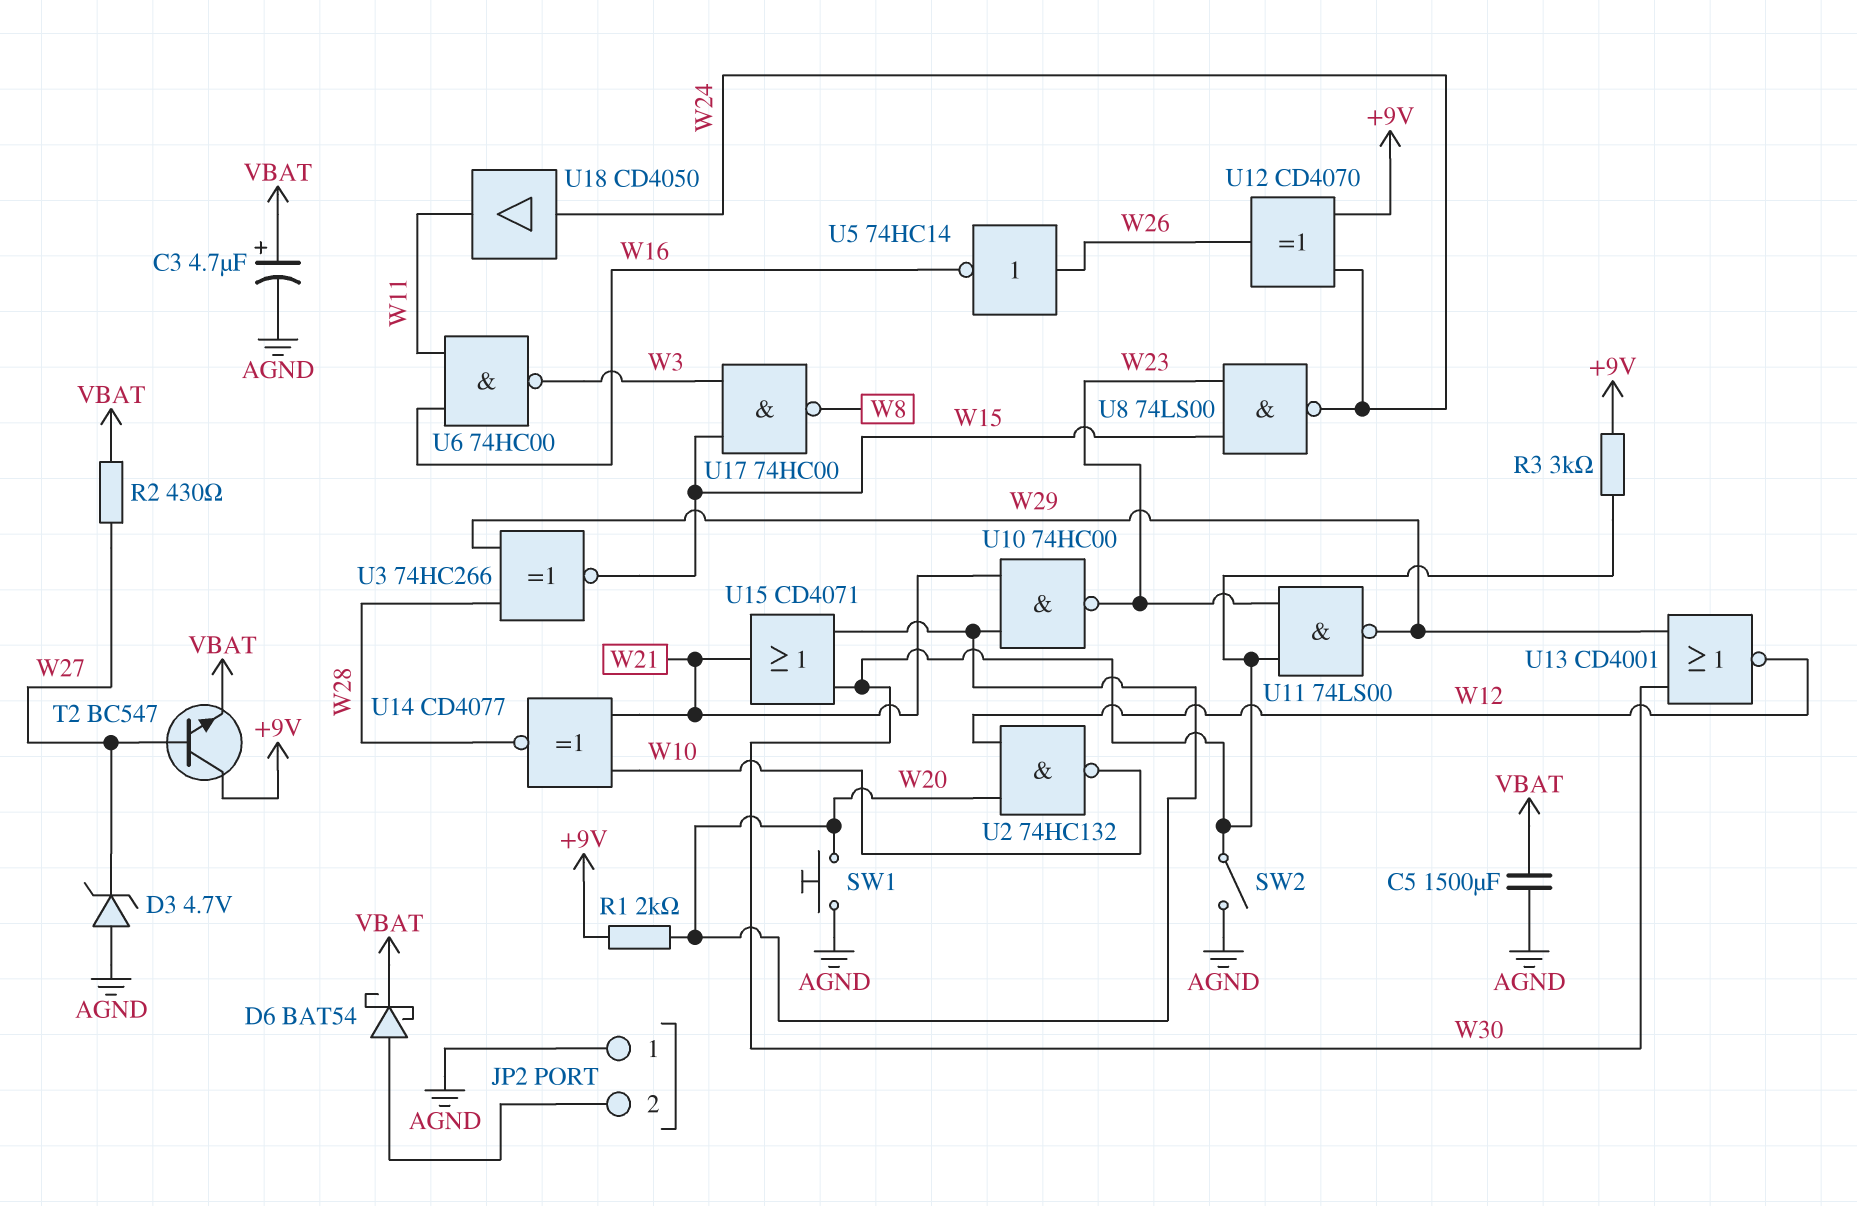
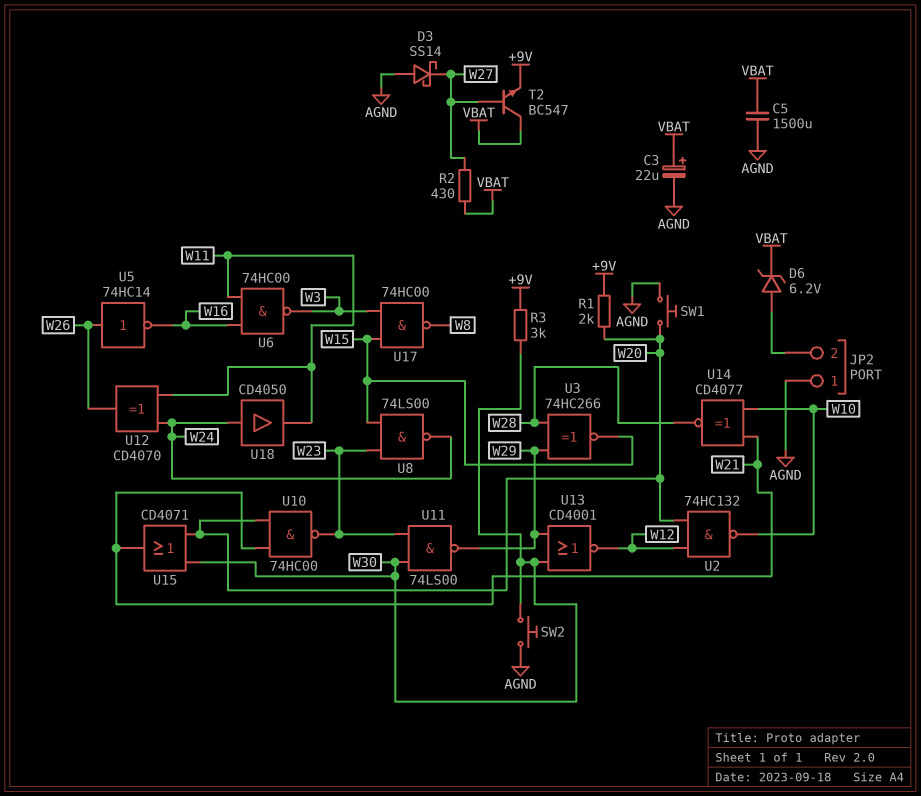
C3: 4.7uF (plus VBAT, minus AGND) -> 22uF (plus VBAT, minus AGND)
D3: zener 4.7V (A AGND, K W27) -> schottky SS14 (A AGND, K W27)
D6: schottky BAT54 (A JP2/2, K VBAT) -> zener 6.2V (A JP2/2, K VBAT)
SW2: switch (AGND, W30) -> button (AGND, W30)
T2: NPN BC547 (B W27, C +9V, E VBAT) -> NPN BC547 (B W27, C VBAT, E +9V)
U12: XOR CD4070 (in +9V, in W24, out W26) -> XOR CD4070 (in W11, in W24, out W26)

